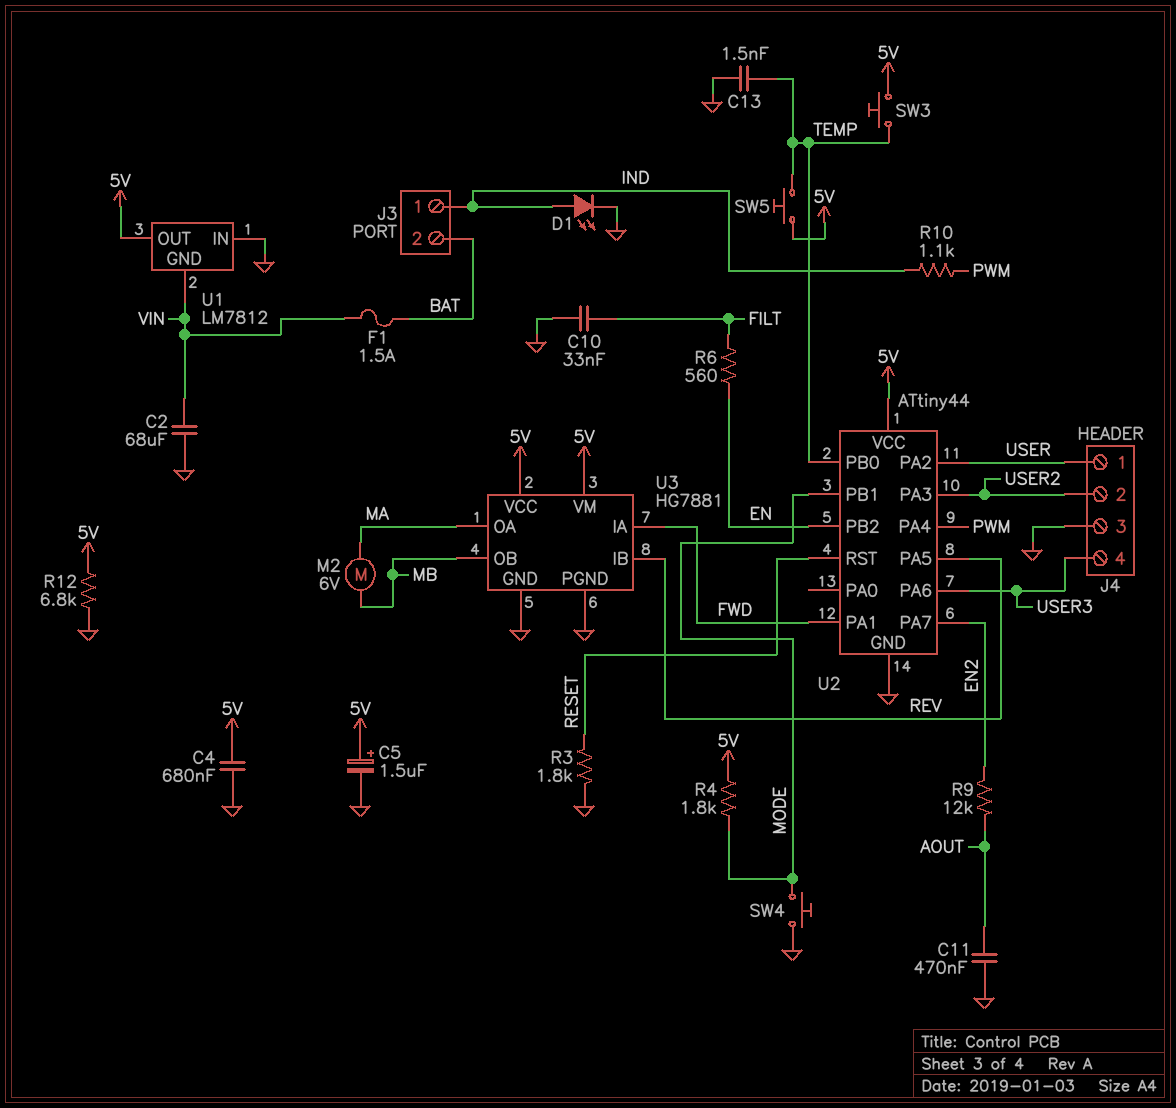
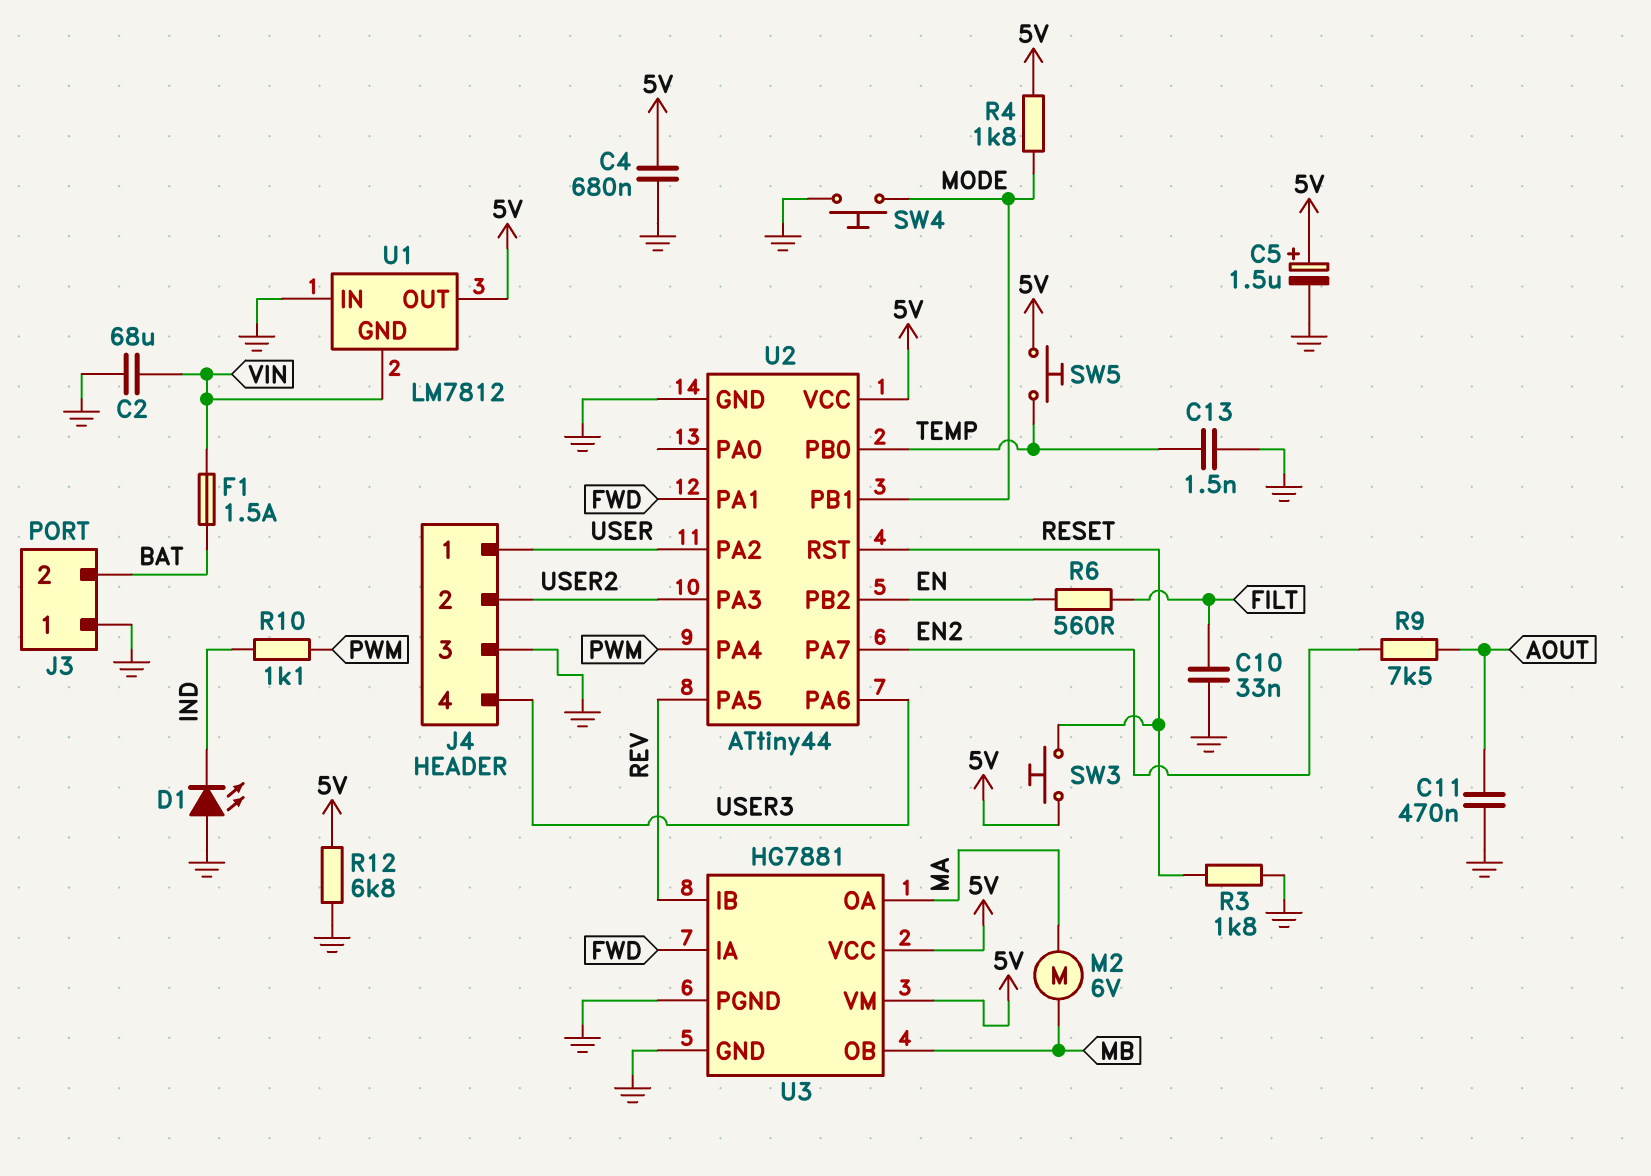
D1: LED (A IND, K GND) -> LED (A GND, K IND)
J3 pin 1: IND -> GND
R9: 12k (AOUT, EN2) -> 7.5k (AOUT, EN2)
SW3: button (5V, TEMP) -> button (5V, RESET)

